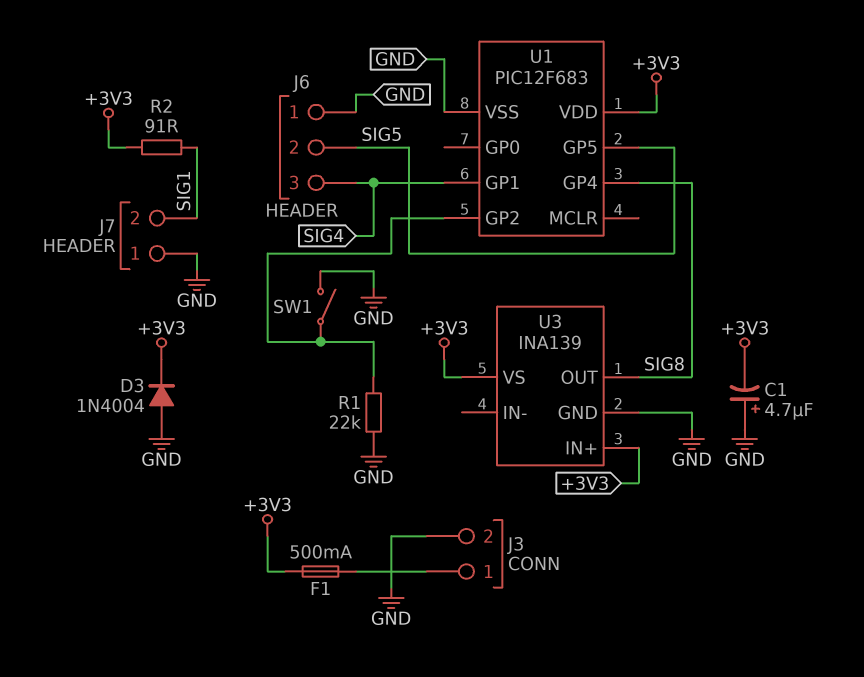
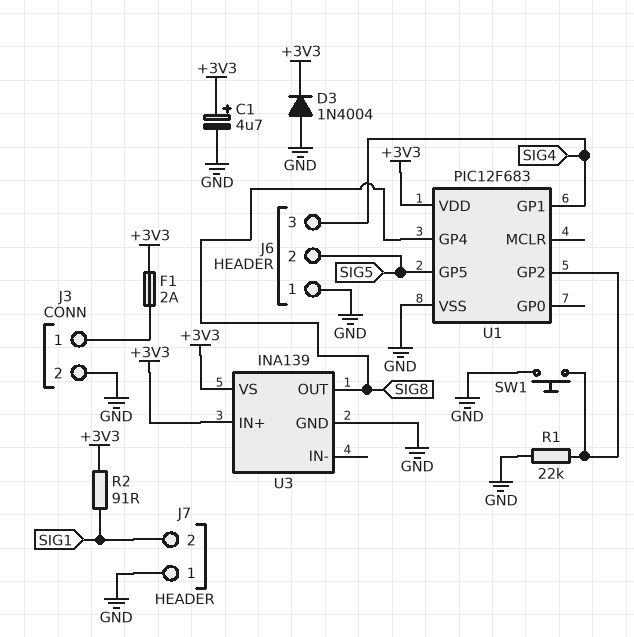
C1: 4.7uF (plus GND, minus +3V3) -> 4.7uF (plus +3V3, minus GND)
F1: 500mA (+3V3, J3/1) -> 2A (+3V3, J3/1)
SW1: switch (GND, U1/GP2) -> button (GND, U1/GP2)

